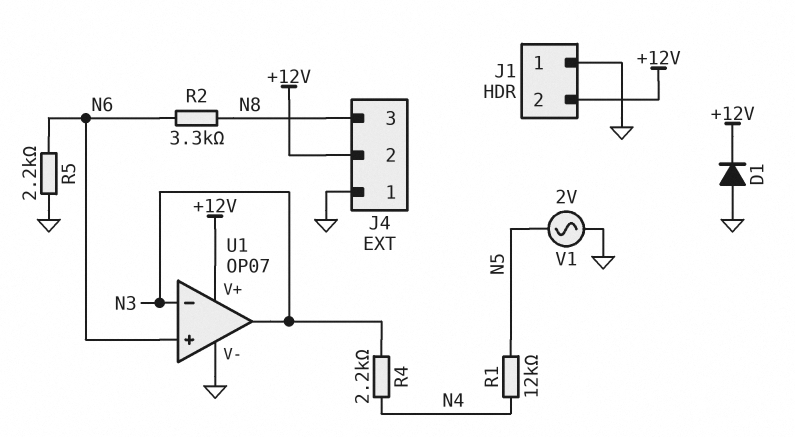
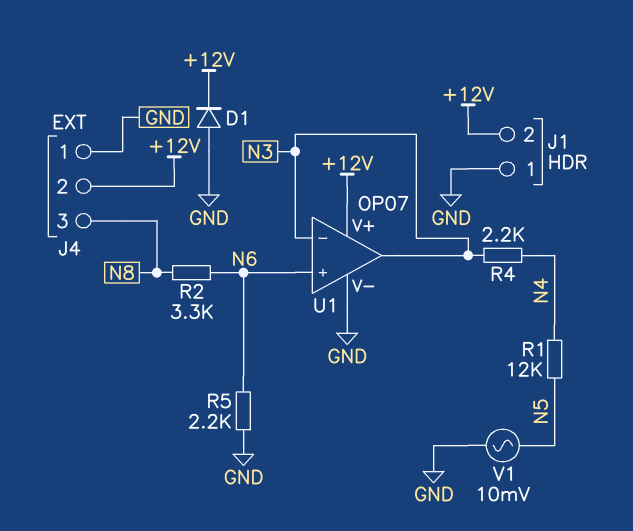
V1: AC 2V (GND, N5) -> AC 10mV (GND, N5)

